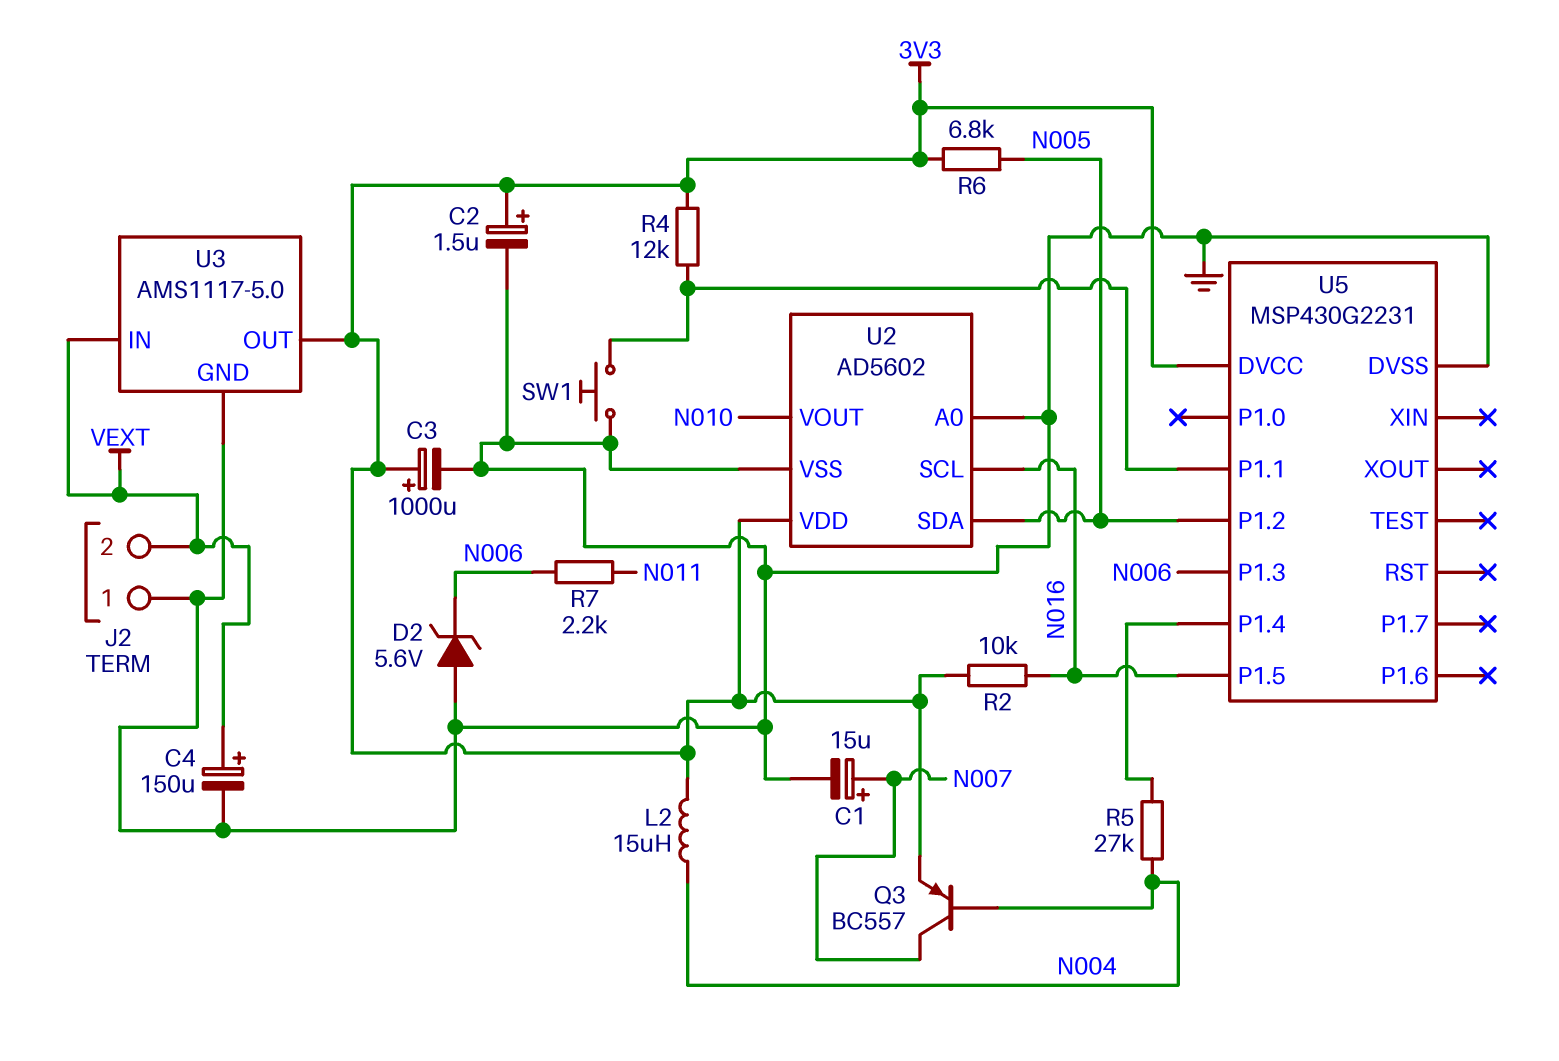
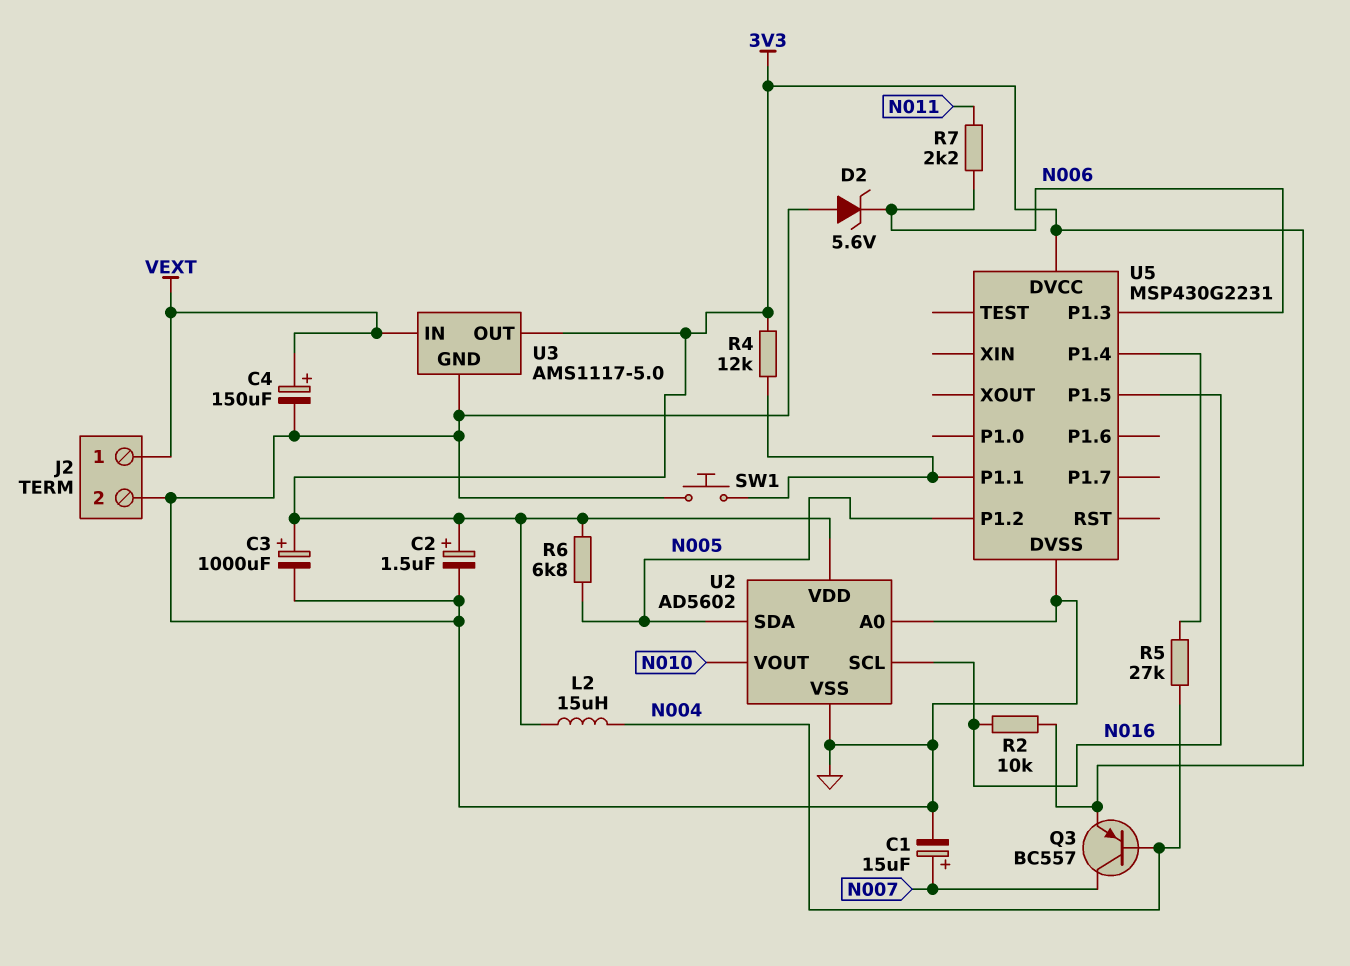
J2 pin 1: GND -> VEXT
J2 pin 2: VEXT -> GND

